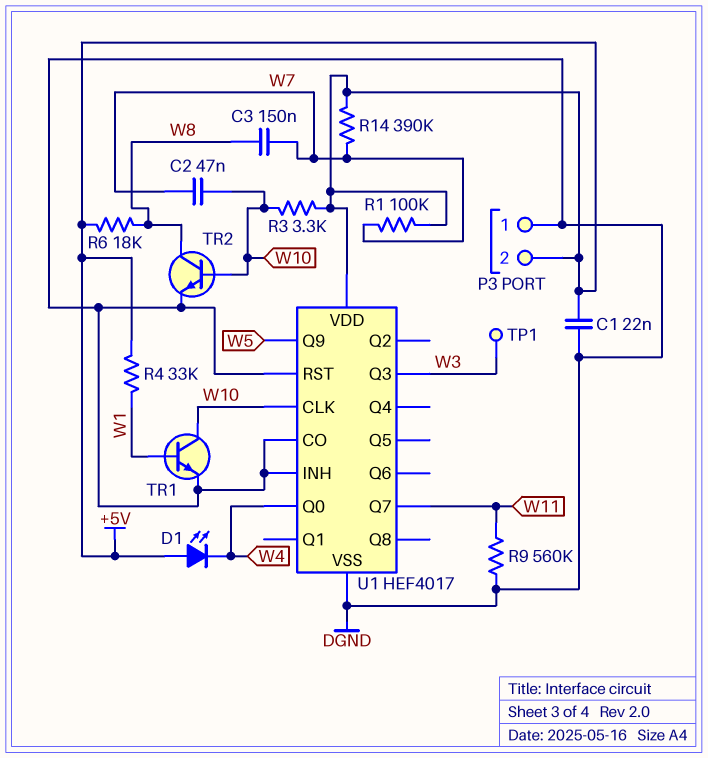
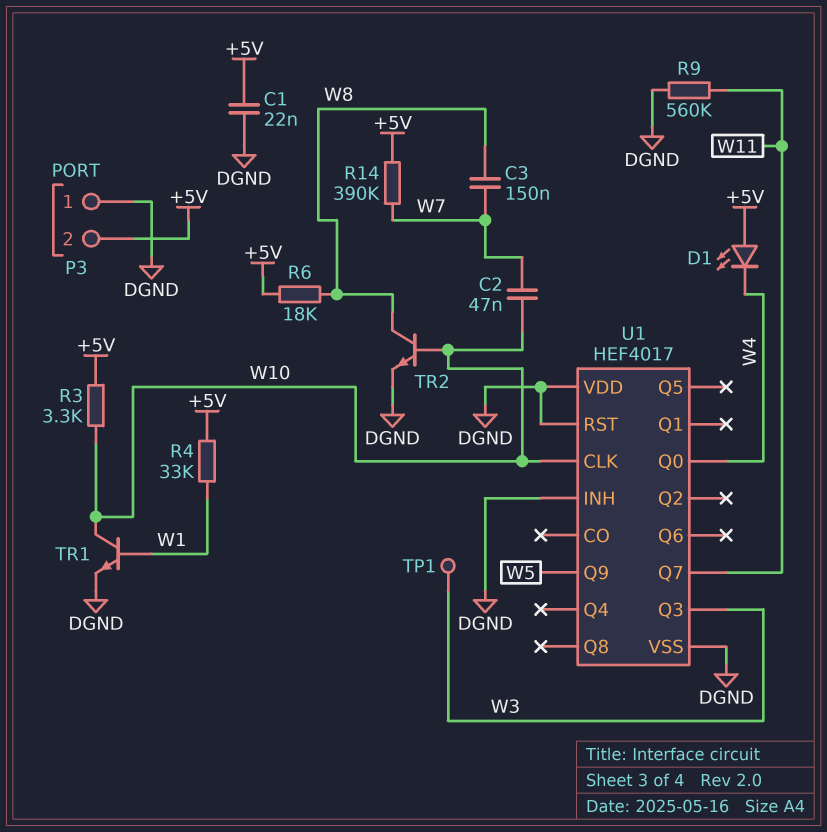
R1: 100k (+5V, W7) -> none
U1 pin CO: DGND -> none
U1 pin VDD: +5V -> DGND

